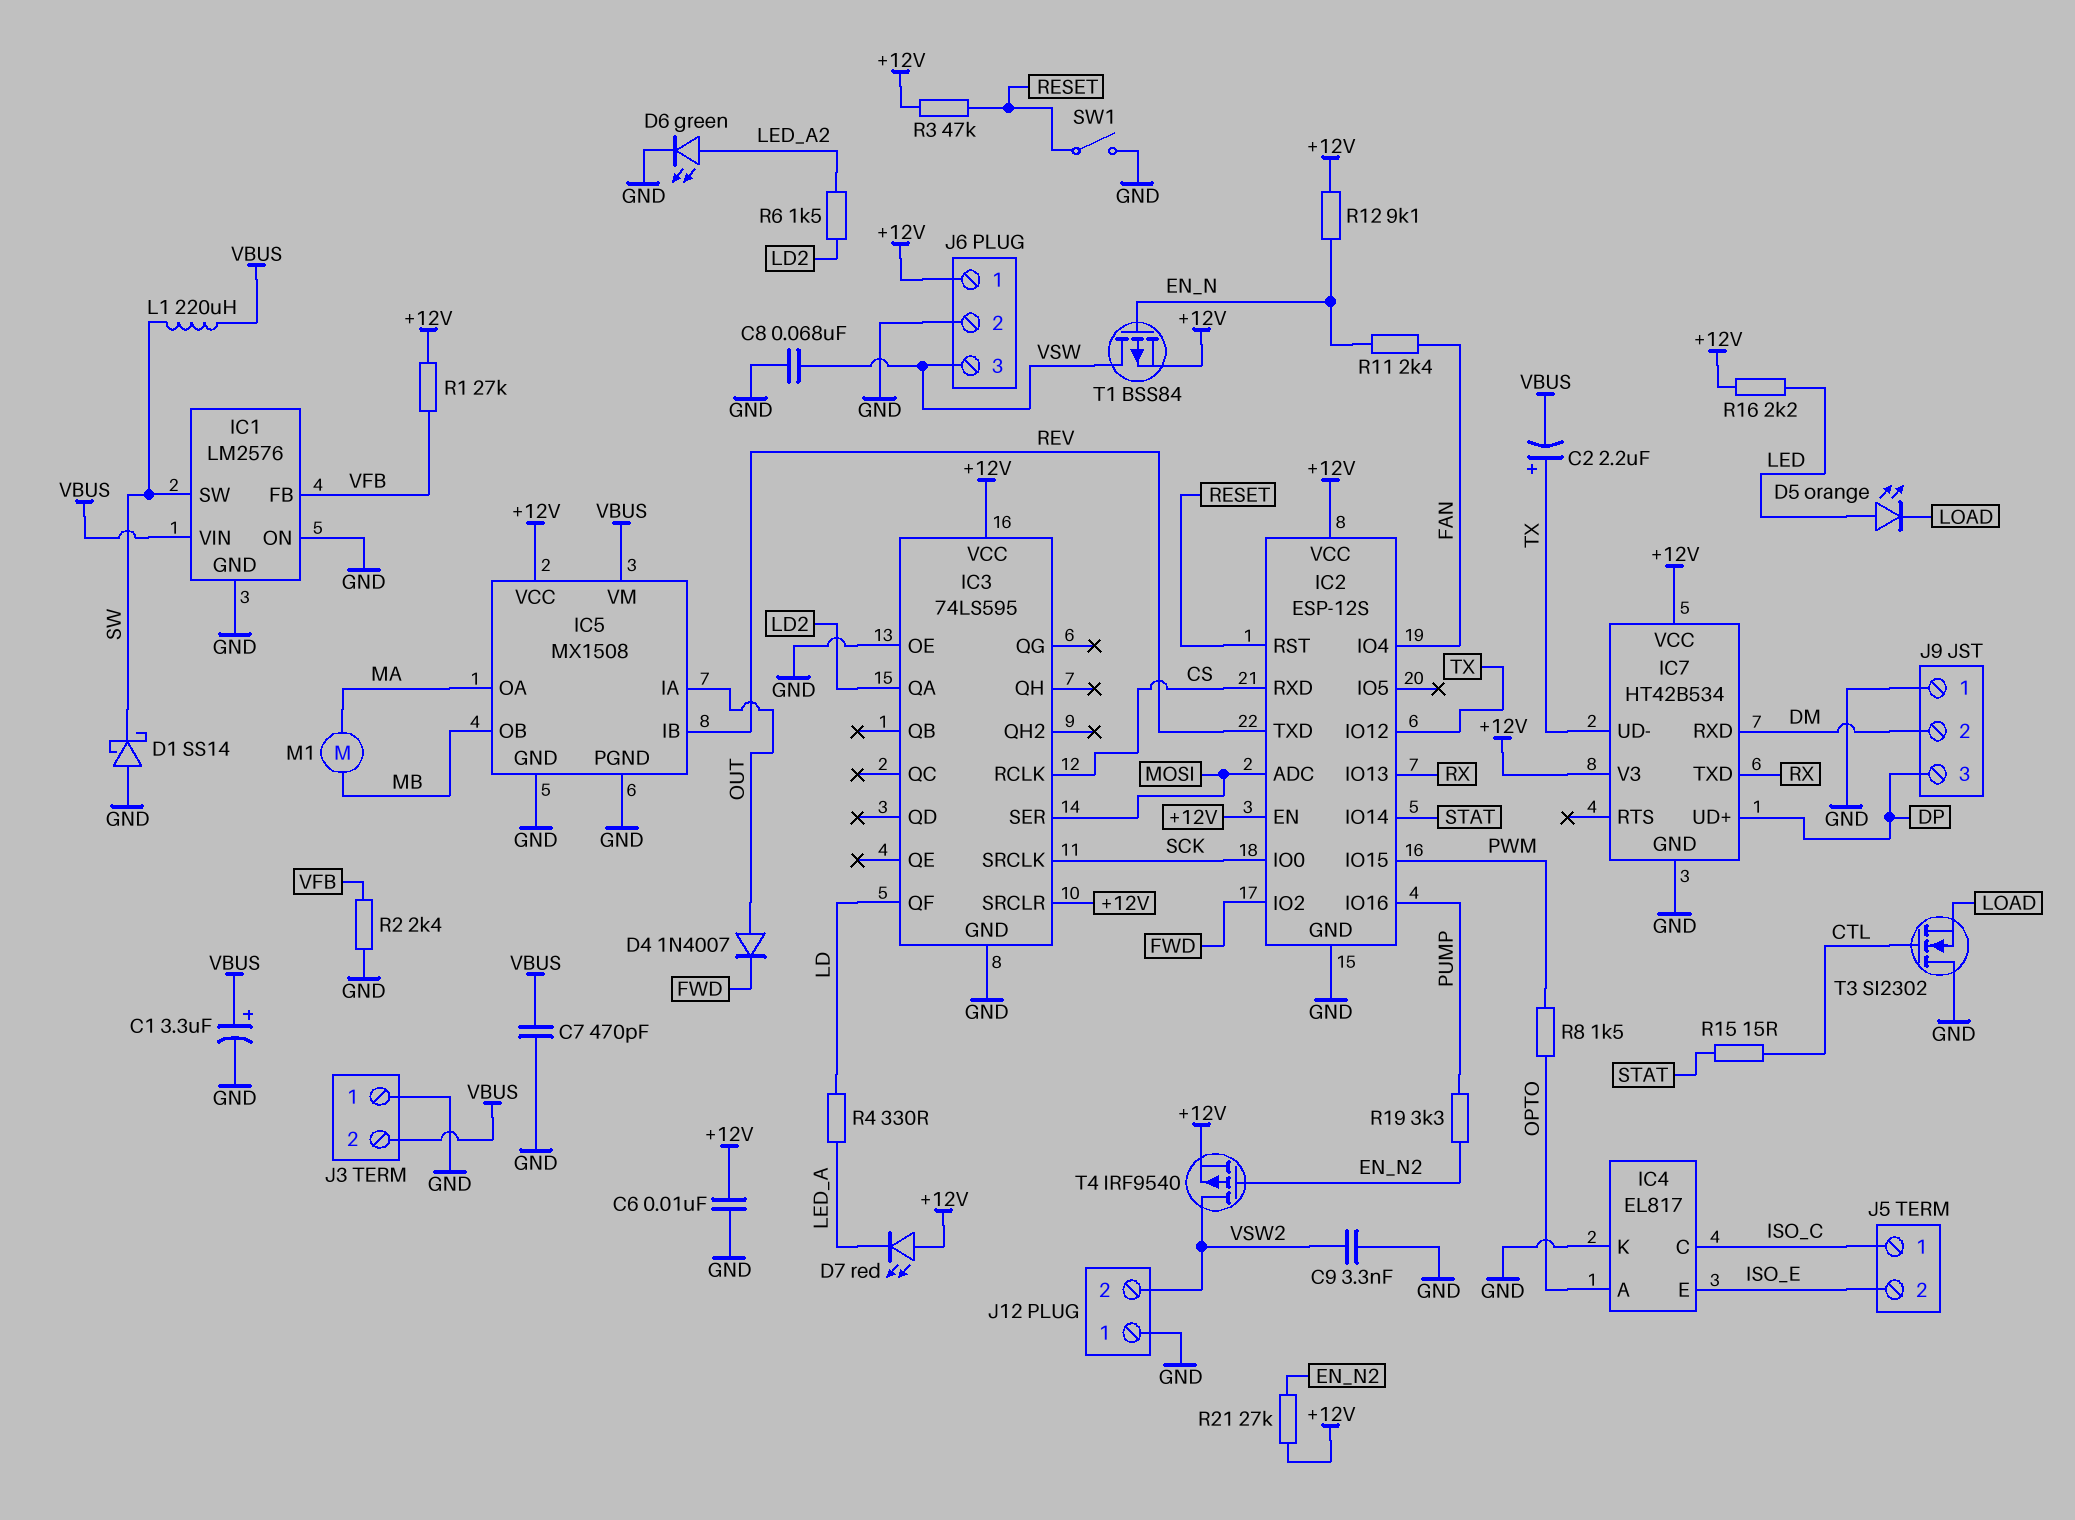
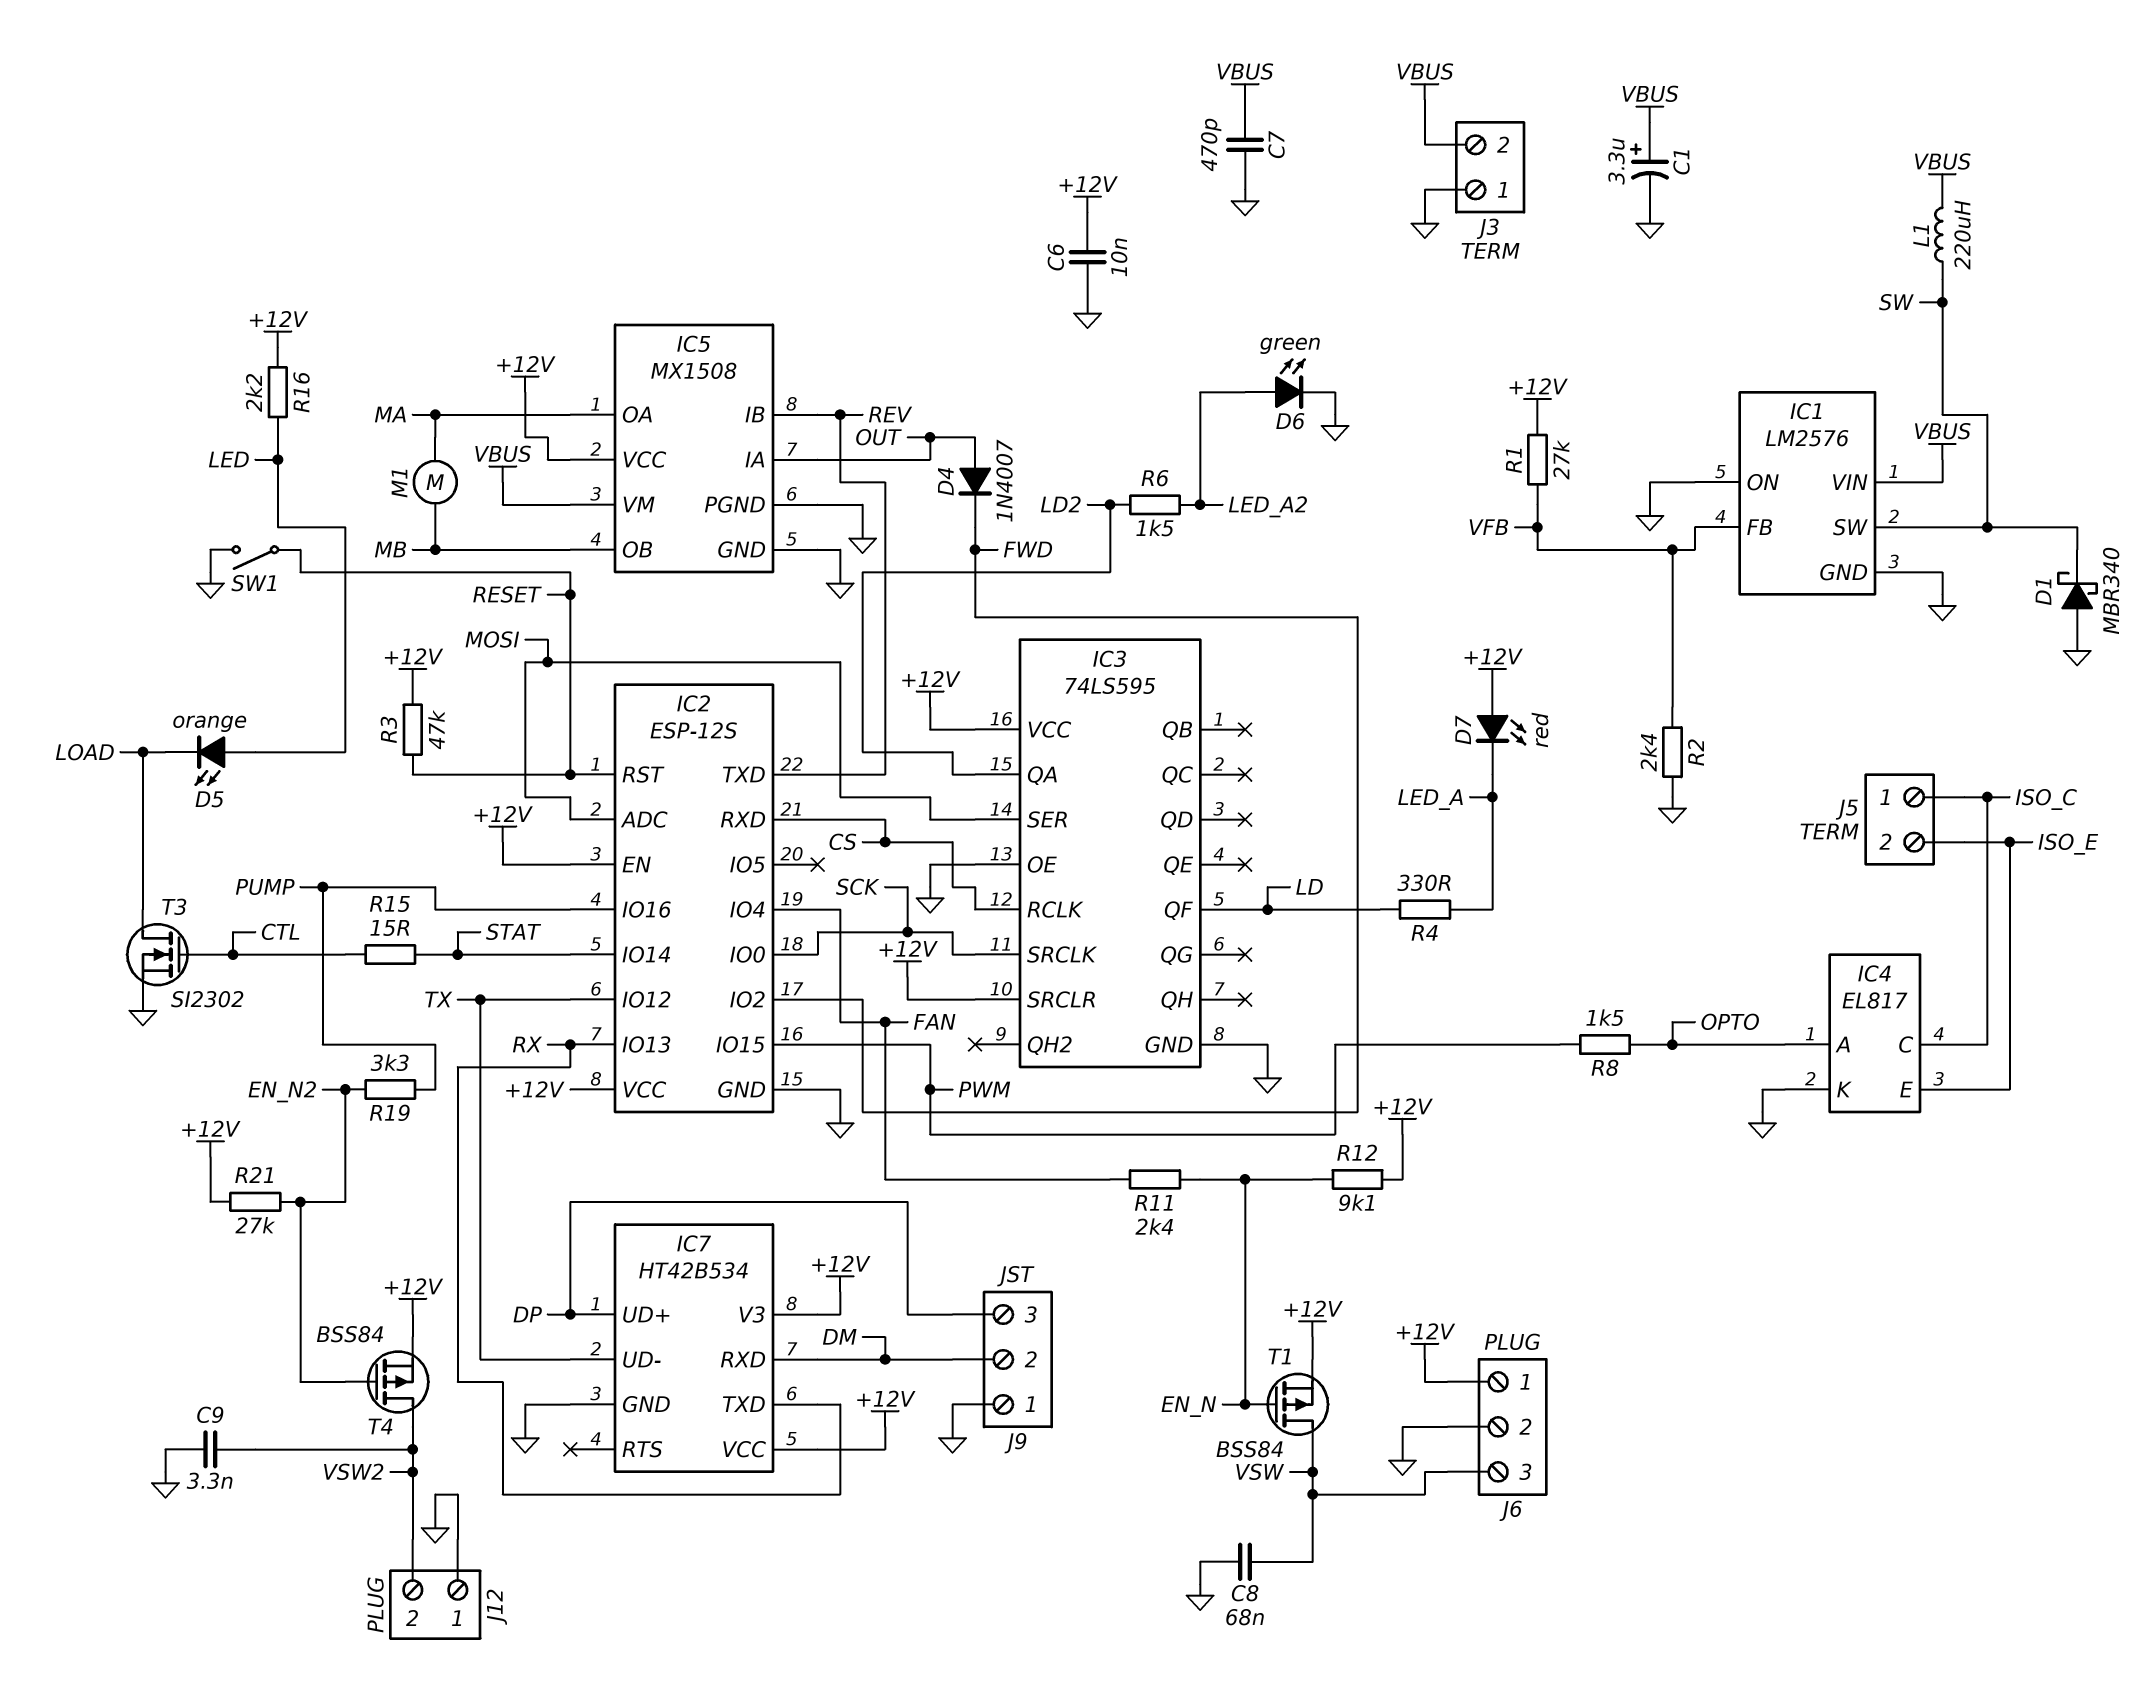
C2: 2.2uF (plus TX, minus VBUS) -> none
D1: schottky SS14 (A GND, K SW) -> schottky MBR340 (A GND, K SW)
T3: NMOS SI2302 (G CTL, D GND, S LOAD) -> NMOS SI2302 (G CTL, D LOAD, S GND)
T4: PMOS IRF9540 (G EN_N2, D VSW2, S +12V) -> PMOS BSS84 (G EN_N2, D VSW2, S +12V)

